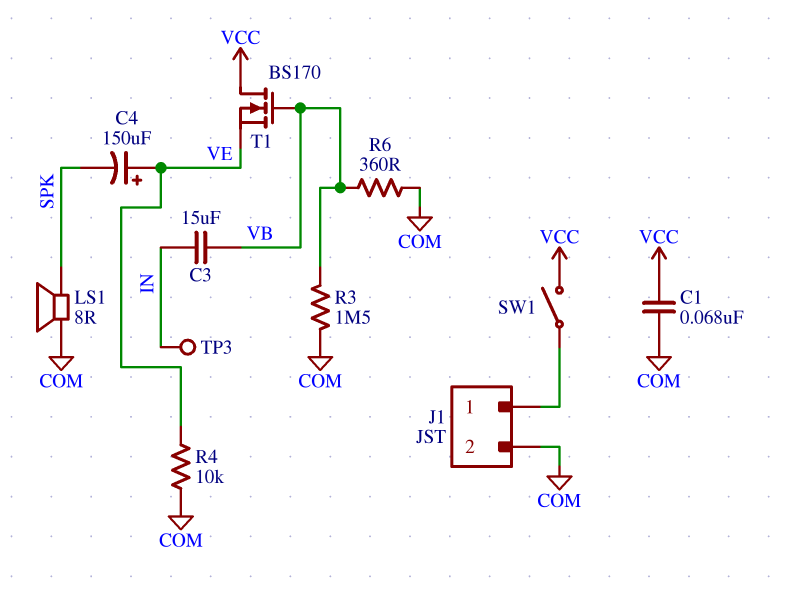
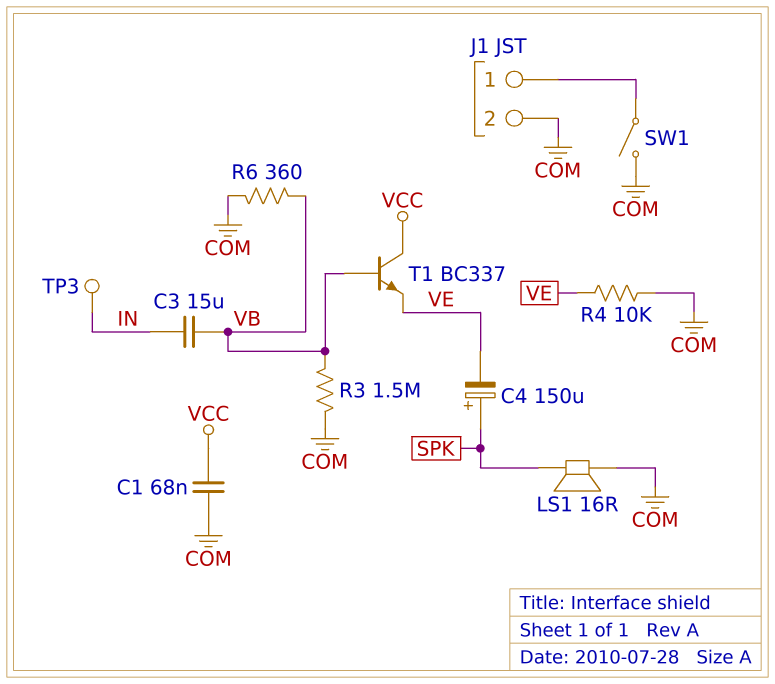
C4: 150uF (plus VE, minus SPK) -> 150uF (plus SPK, minus VE)
LS1: speaker 8R (COM, SPK) -> speaker 16R (COM, SPK)
SW1: switch (J1/1, VCC) -> switch (COM, J1/1)
T1: NMOS BS170 (G VB, D VCC, S VE) -> NPN BC337 (B VB, C VCC, E VE)

